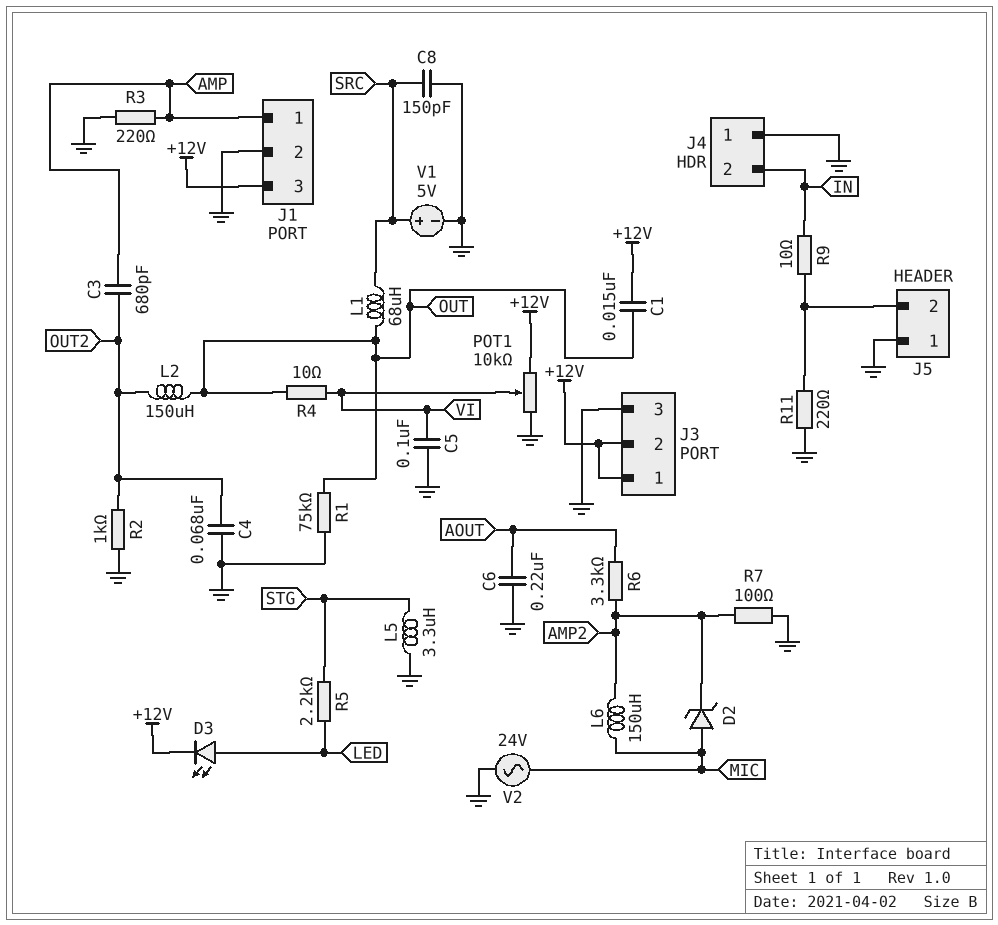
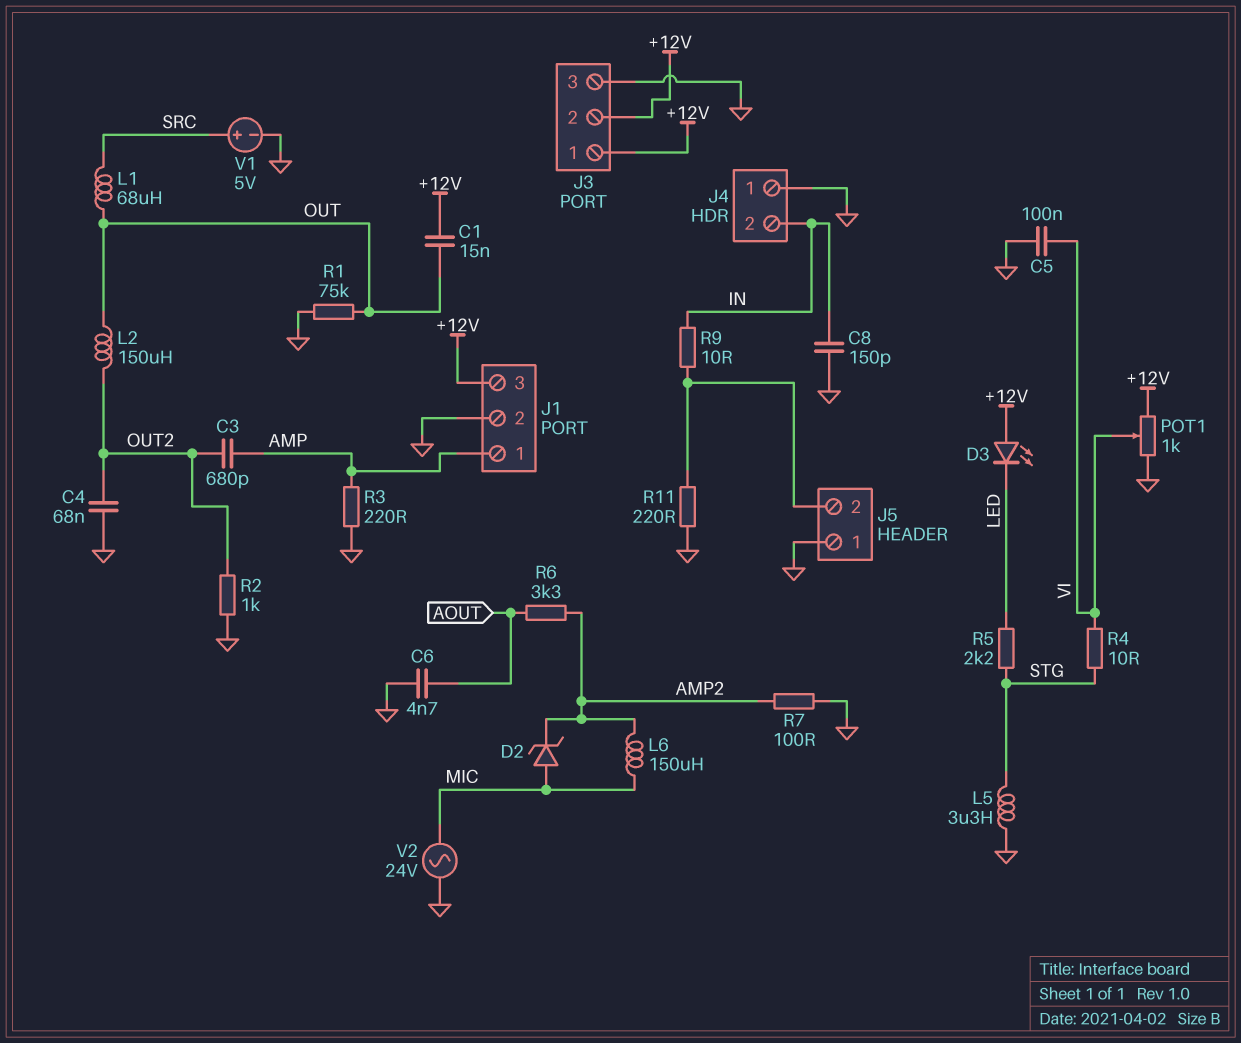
C6: 220nF (AOUT, GND) -> 4.7nF (AOUT, GND)
C8: 150pF (GND, SRC) -> 150pF (GND, IN)
D3: LED (A LED, K +12V) -> LED (A +12V, K LED)
POT1: 10k (+12V, GND, wiper VI) -> 1k (+12V, GND, wiper VI)
R4: 10 (OUT, VI) -> 10 (STG, VI)

